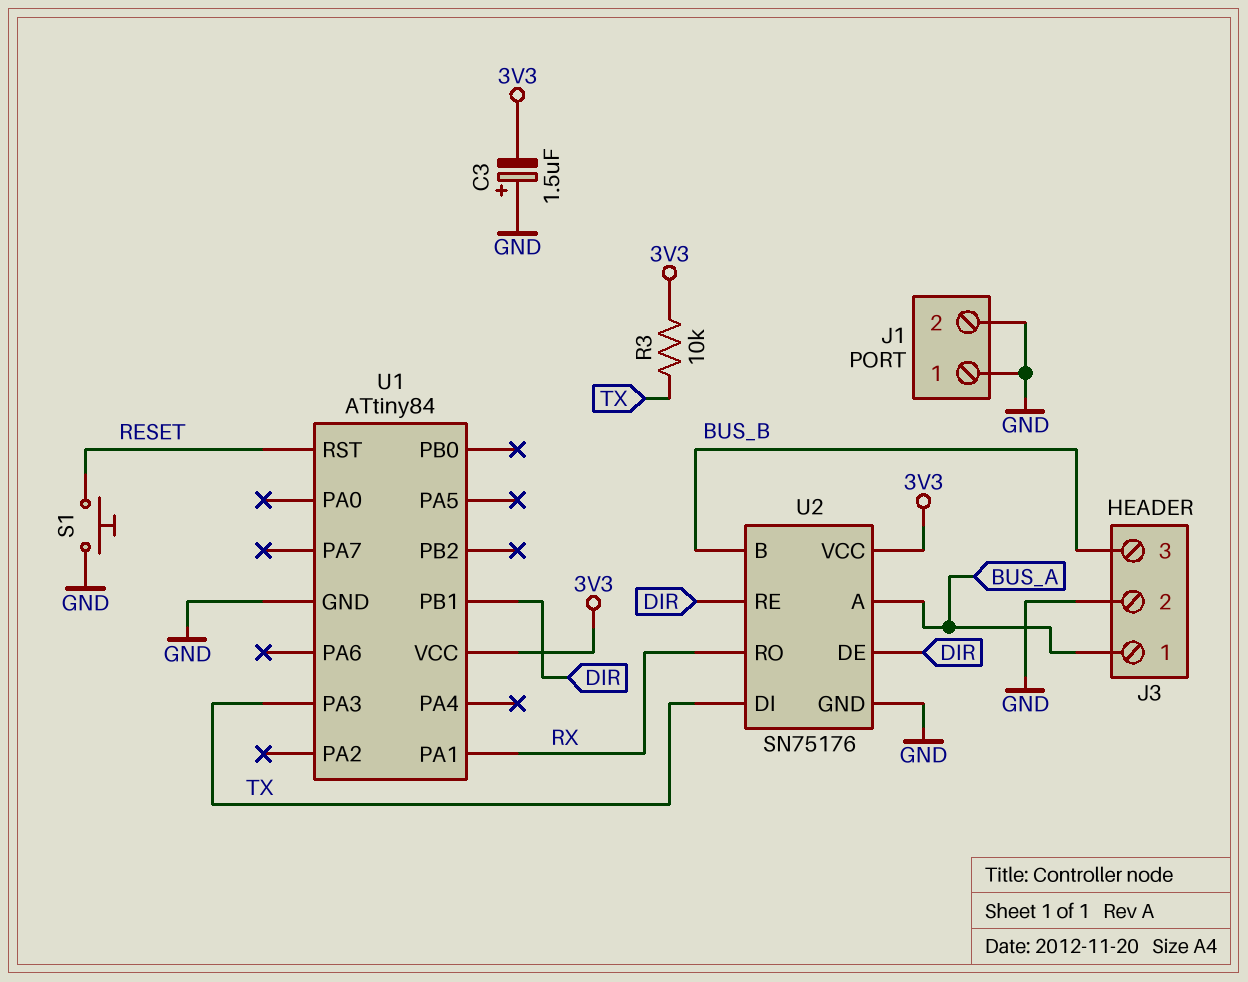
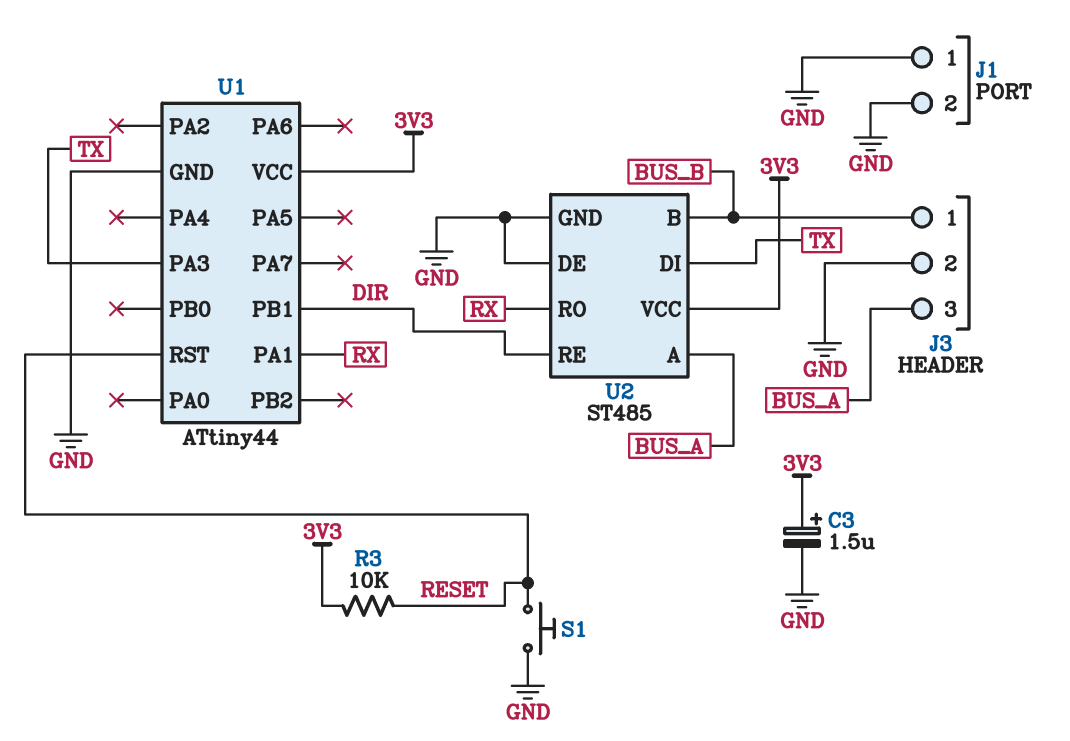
C3: 1.5uF (plus GND, minus 3V3) -> 1.5uF (plus 3V3, minus GND)
J3 pin 1: BUS_A -> BUS_B
J3 pin 3: BUS_B -> BUS_A
R3: 10k (3V3, TX) -> 10k (3V3, RESET)
U1: ATtiny84 -> ATtiny44
U2: SN75176 -> ST485
U2 pin DE: DIR -> GND

